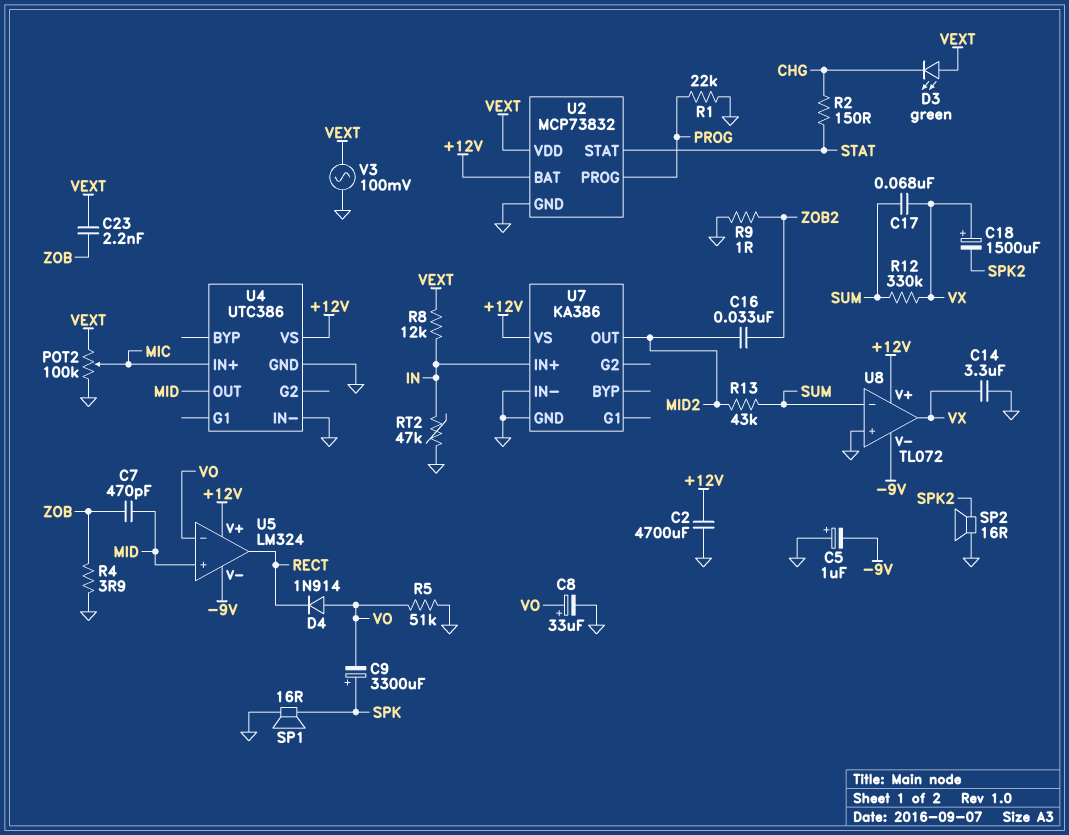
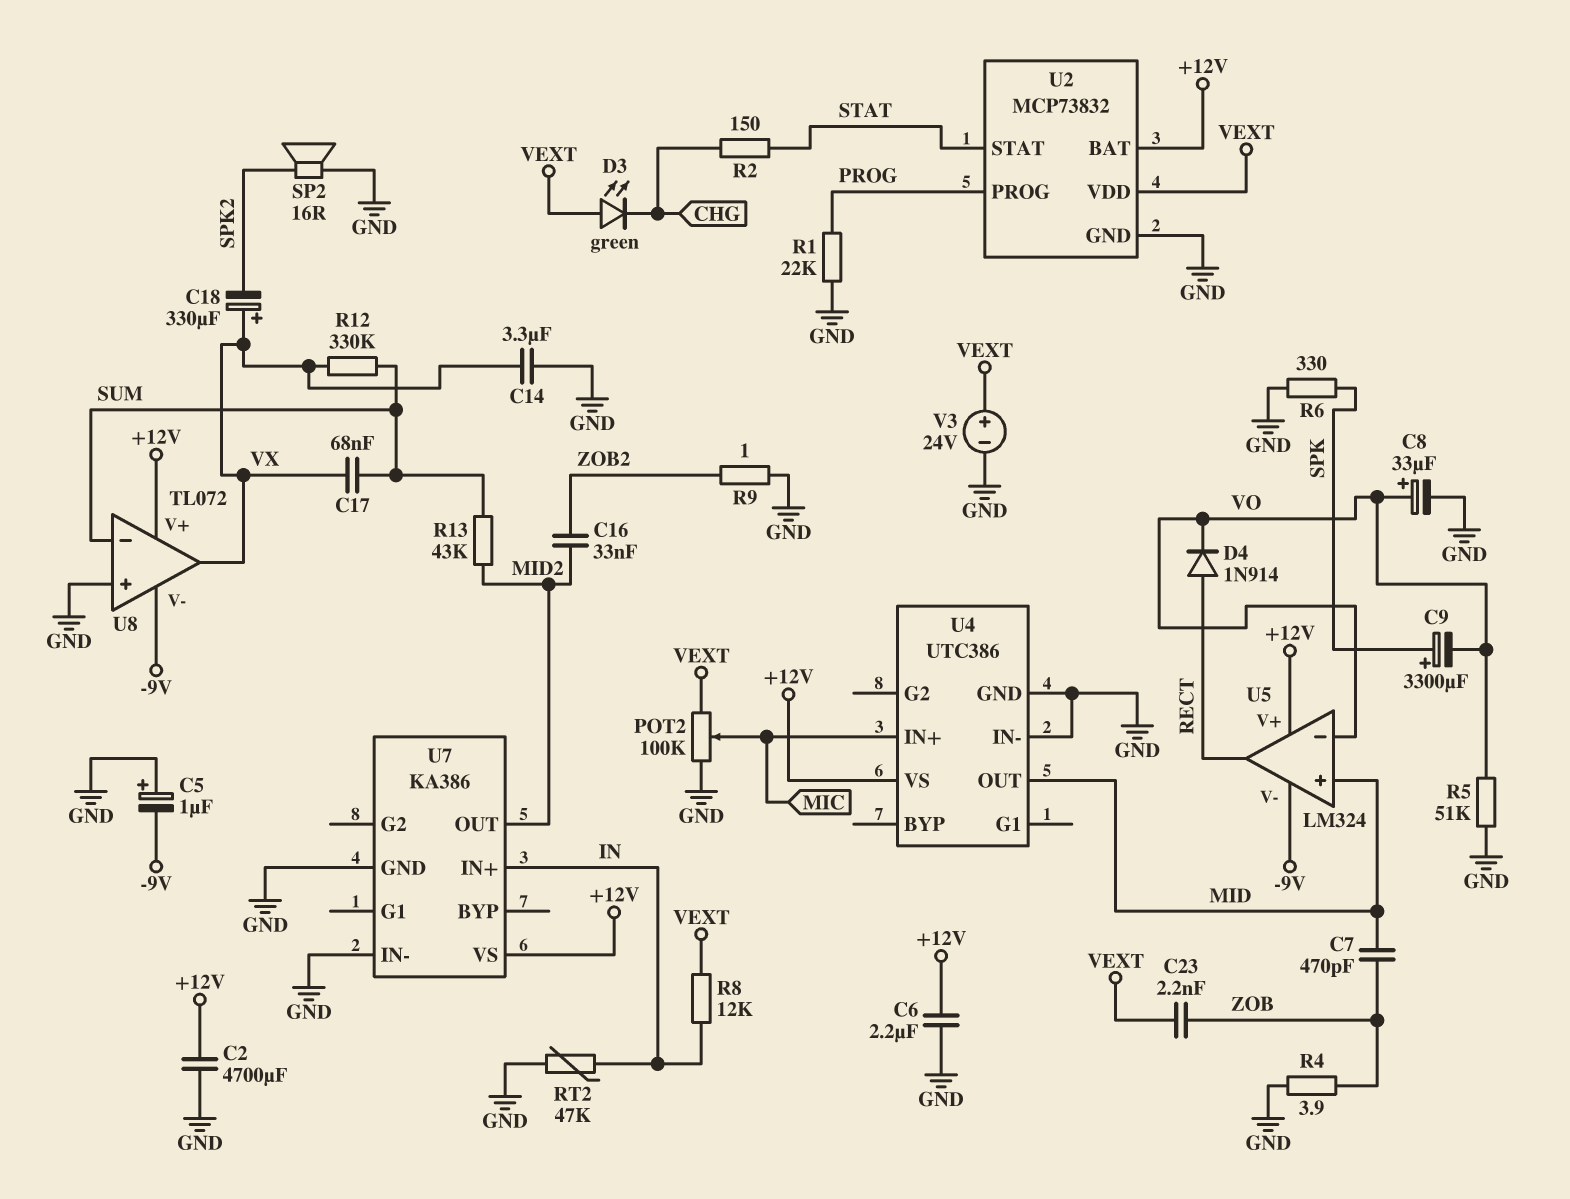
C6: none -> 2.2uF (+12V, GND)
C18: 1500uF (plus VX, minus SPK2) -> 330uF (plus VX, minus SPK2)
D4: diode 1N914 (A VO, K RECT) -> diode 1N914 (A RECT, K VO)
R6: none -> 330 (GND, SPK)
SP1: speaker 16R (GND, SPK) -> none
V3: AC 100mV (GND, VEXT) -> 24V (plus VEXT, minus GND)

